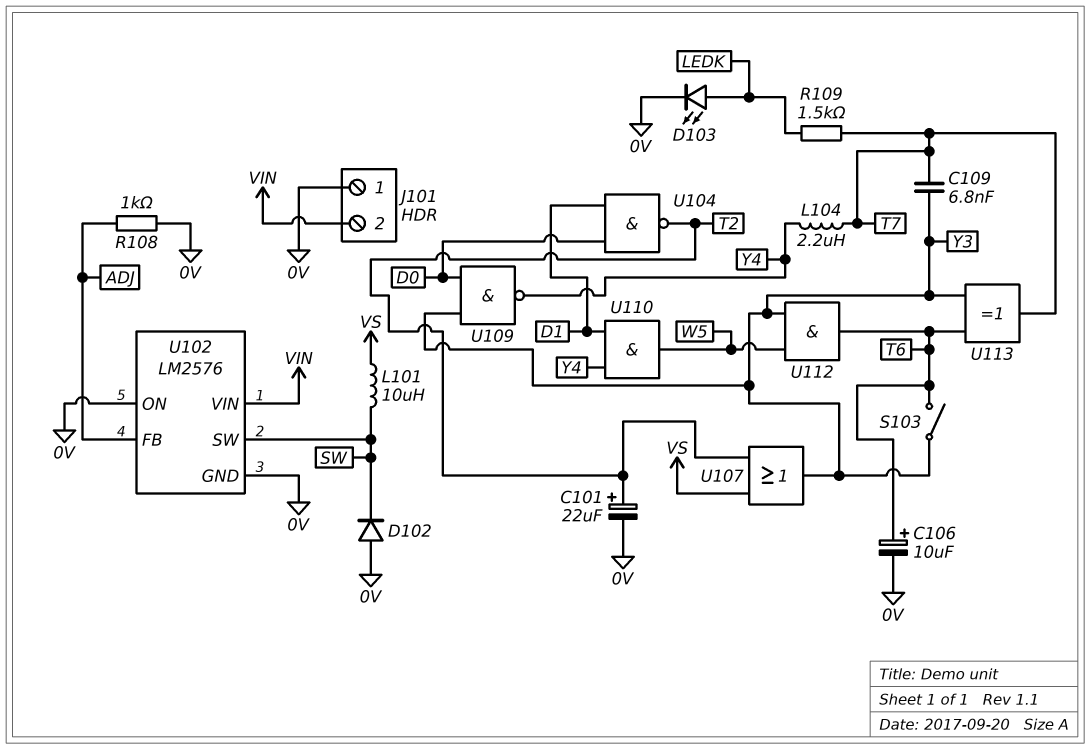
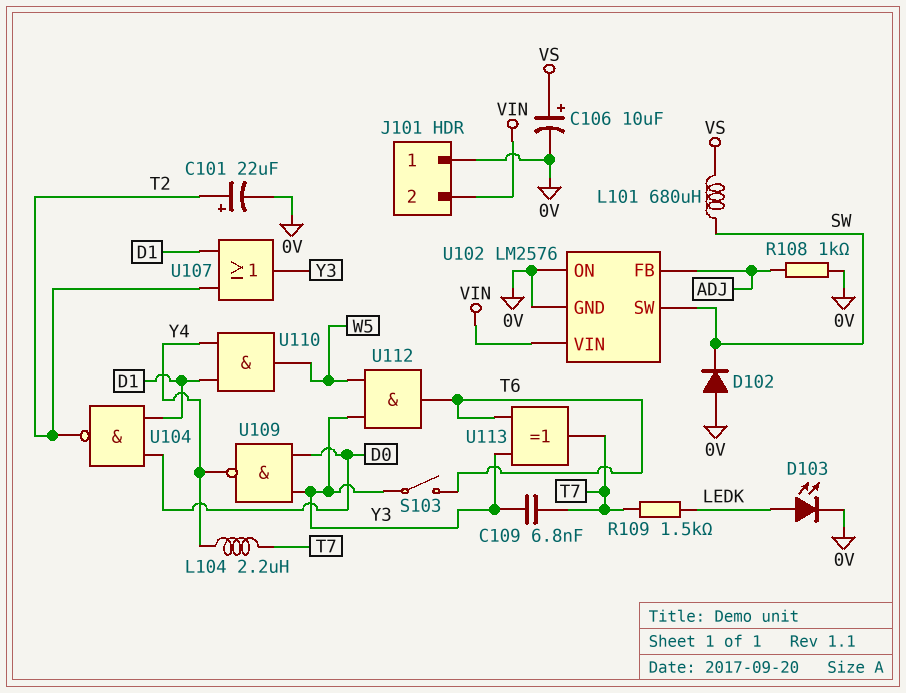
C106: 10uF (plus T6, minus 0V) -> 10uF (plus VS, minus 0V)
L101: 10uH (SW, VS) -> 680uH (SW, VS)
U107: OR (in T2, in VS, out Y3) -> OR (in D1, in T2, out Y3)

